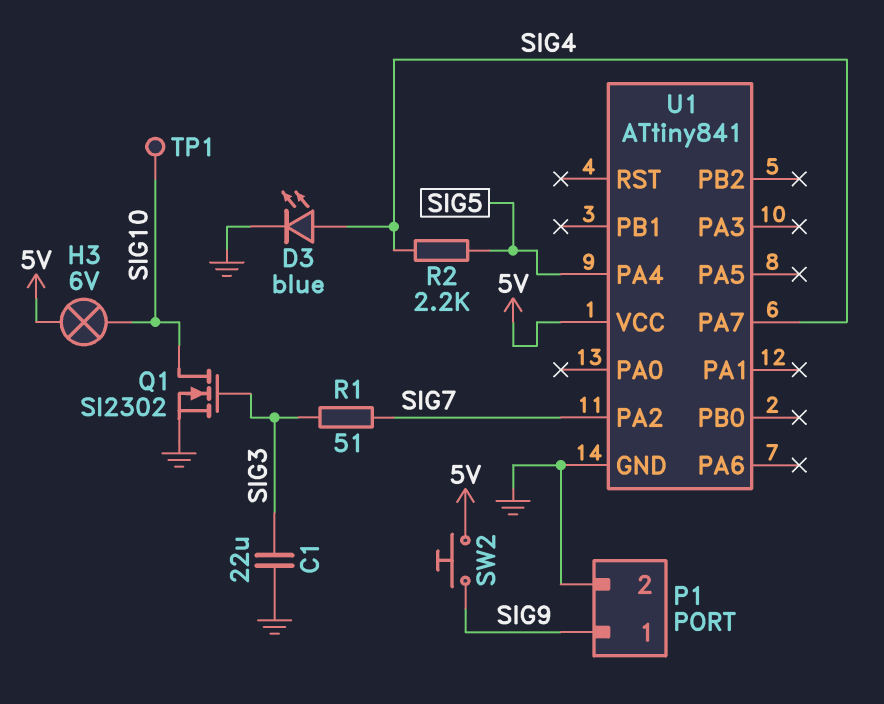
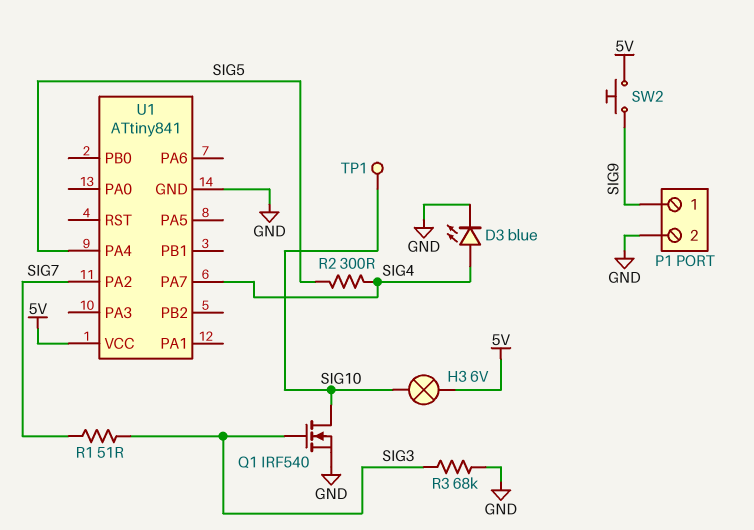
C1: 22uF (GND, SIG3) -> none
Q1: NMOS SI2302 (G SIG3, D SIG10, S GND) -> NMOS IRF540 (G SIG3, D SIG10, S GND)
R2: 2.2k (SIG4, SIG5) -> 300 (SIG4, SIG5)
R3: none -> 68k (GND, SIG3)

